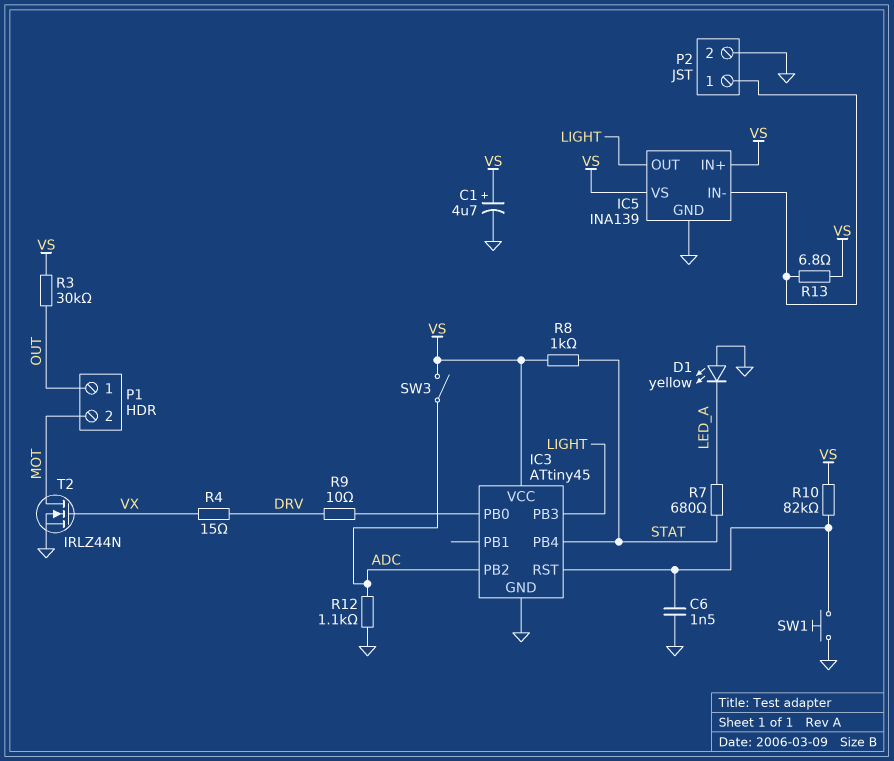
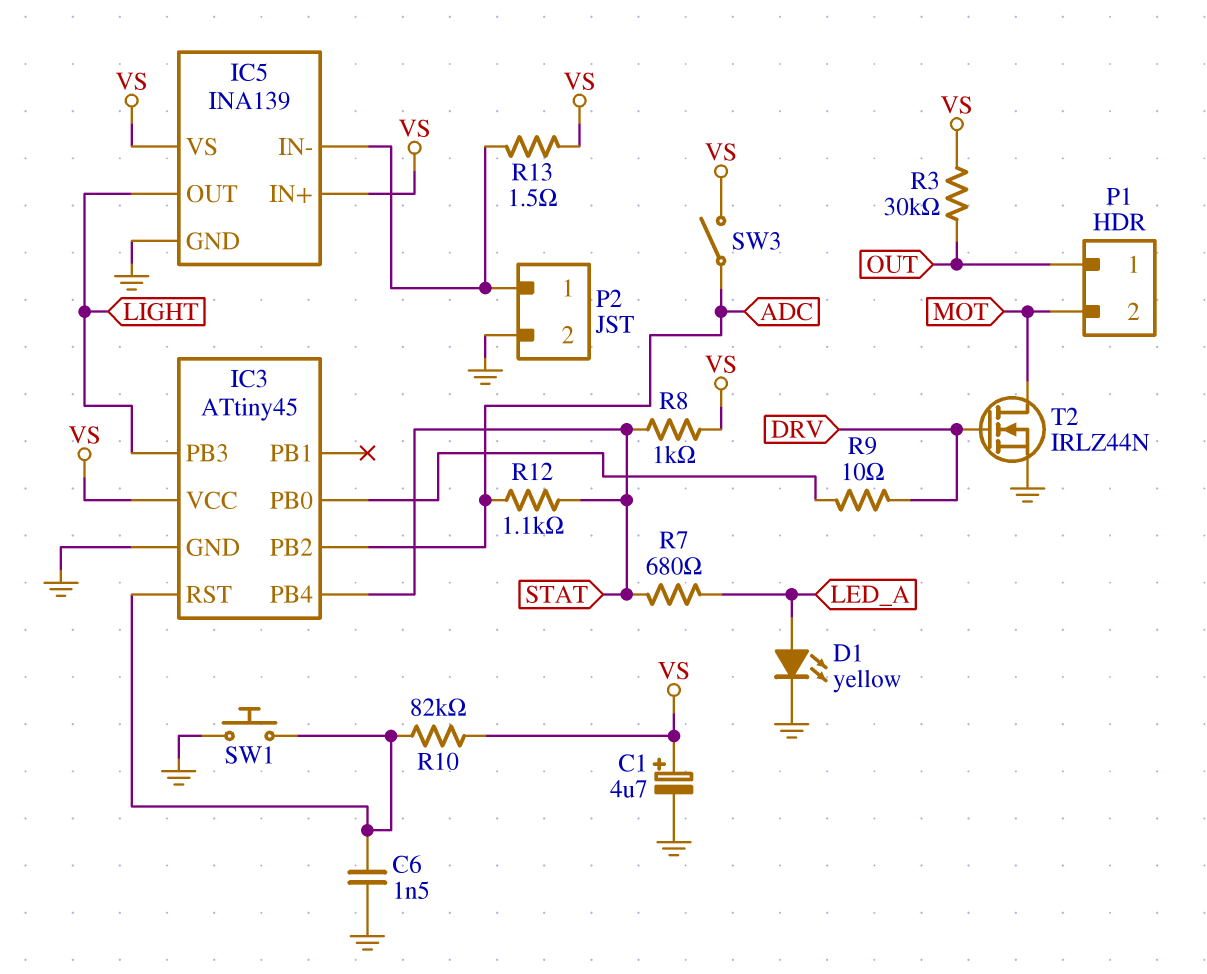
D1: LED yellow (A GND, K LED_A) -> LED yellow (A LED_A, K GND)
R4: 15 (DRV, VX) -> none
R12: 1.1k (ADC, GND) -> 1.1k (ADC, STAT)
R13: 6.8 (IC5/IN-, VS) -> 1.5 (IC5/IN-, VS)
T2: NMOS IRLZ44N (G VX, D MOT, S GND) -> NMOS IRLZ44N (G DRV, D MOT, S GND)

